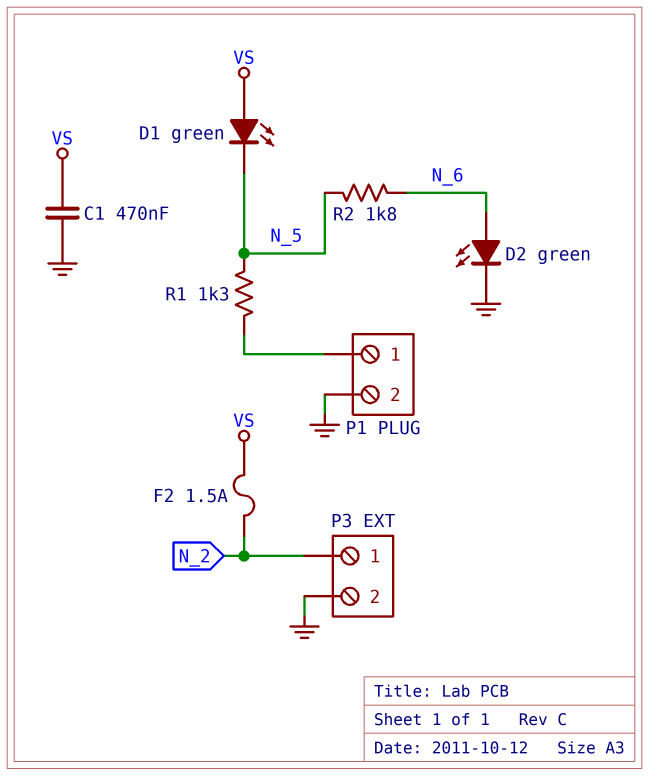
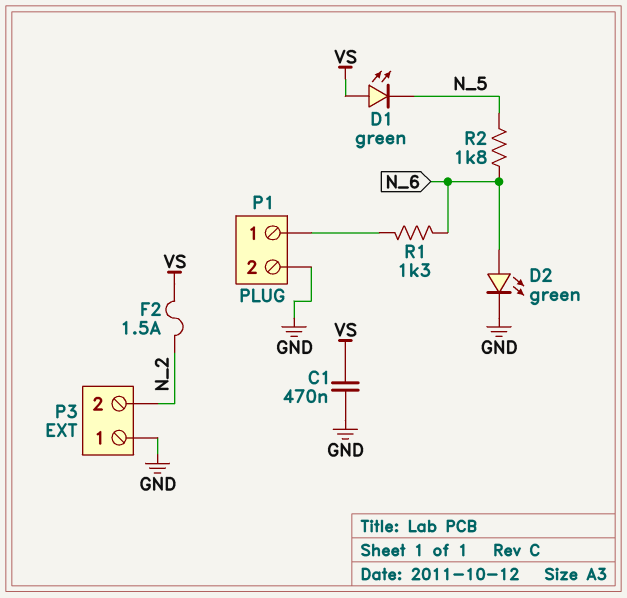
P3 pin 1: N_2 -> GND
P3 pin 2: GND -> N_2
R1: 1.3k (N_5, P1/1) -> 1.3k (N_6, P1/1)

